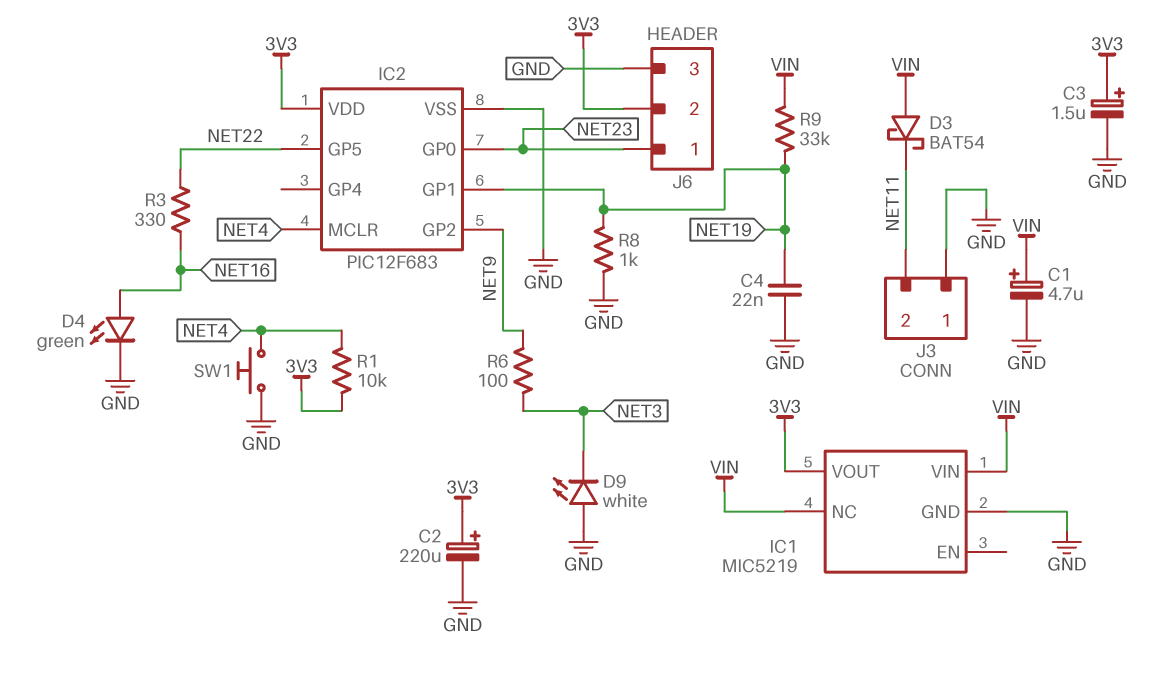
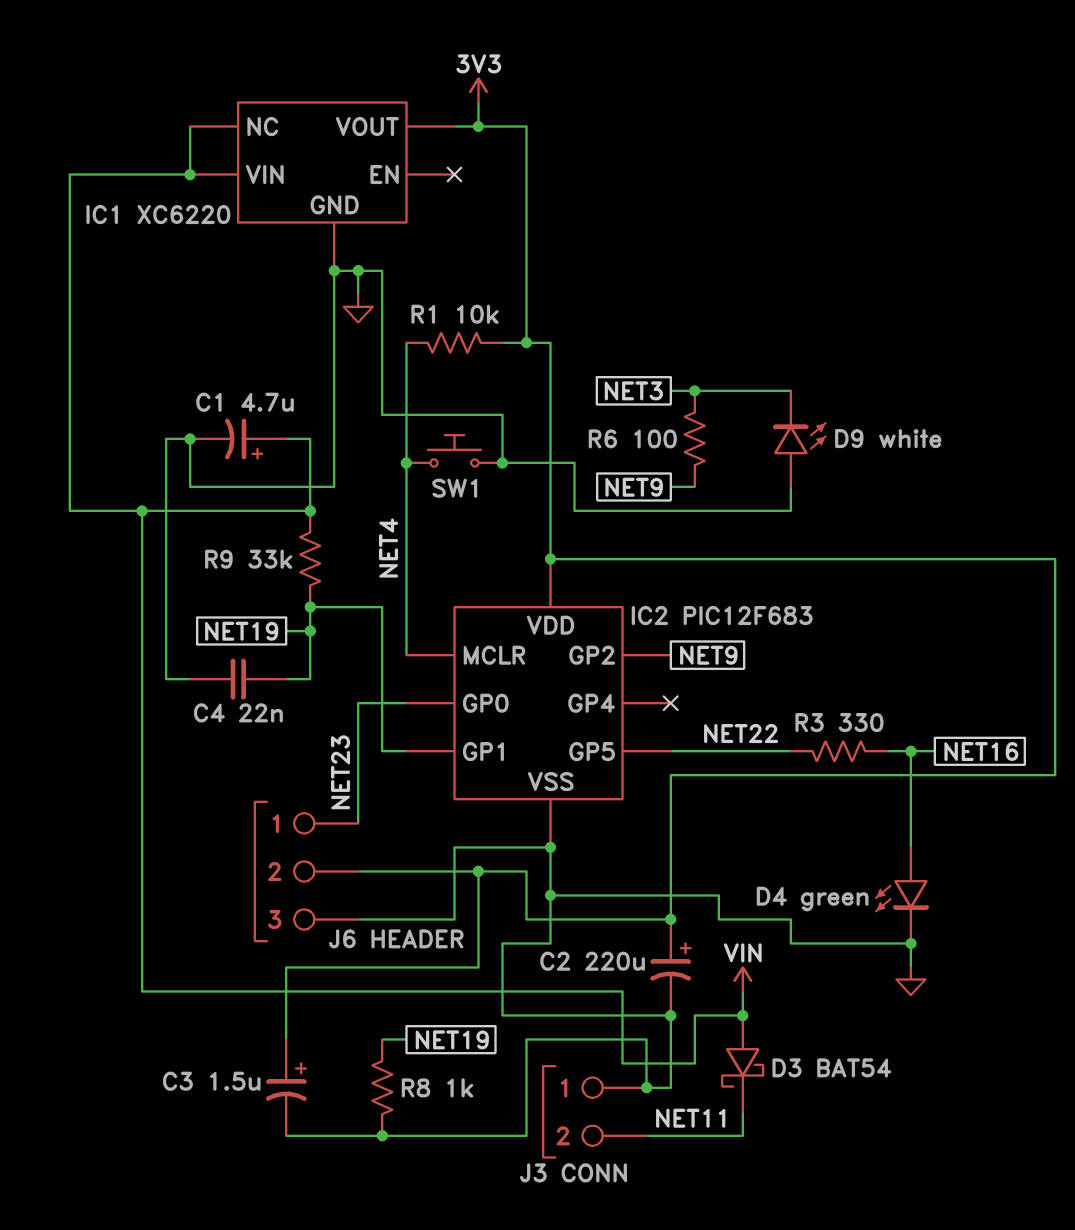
IC1: MIC5219 -> XC6220

